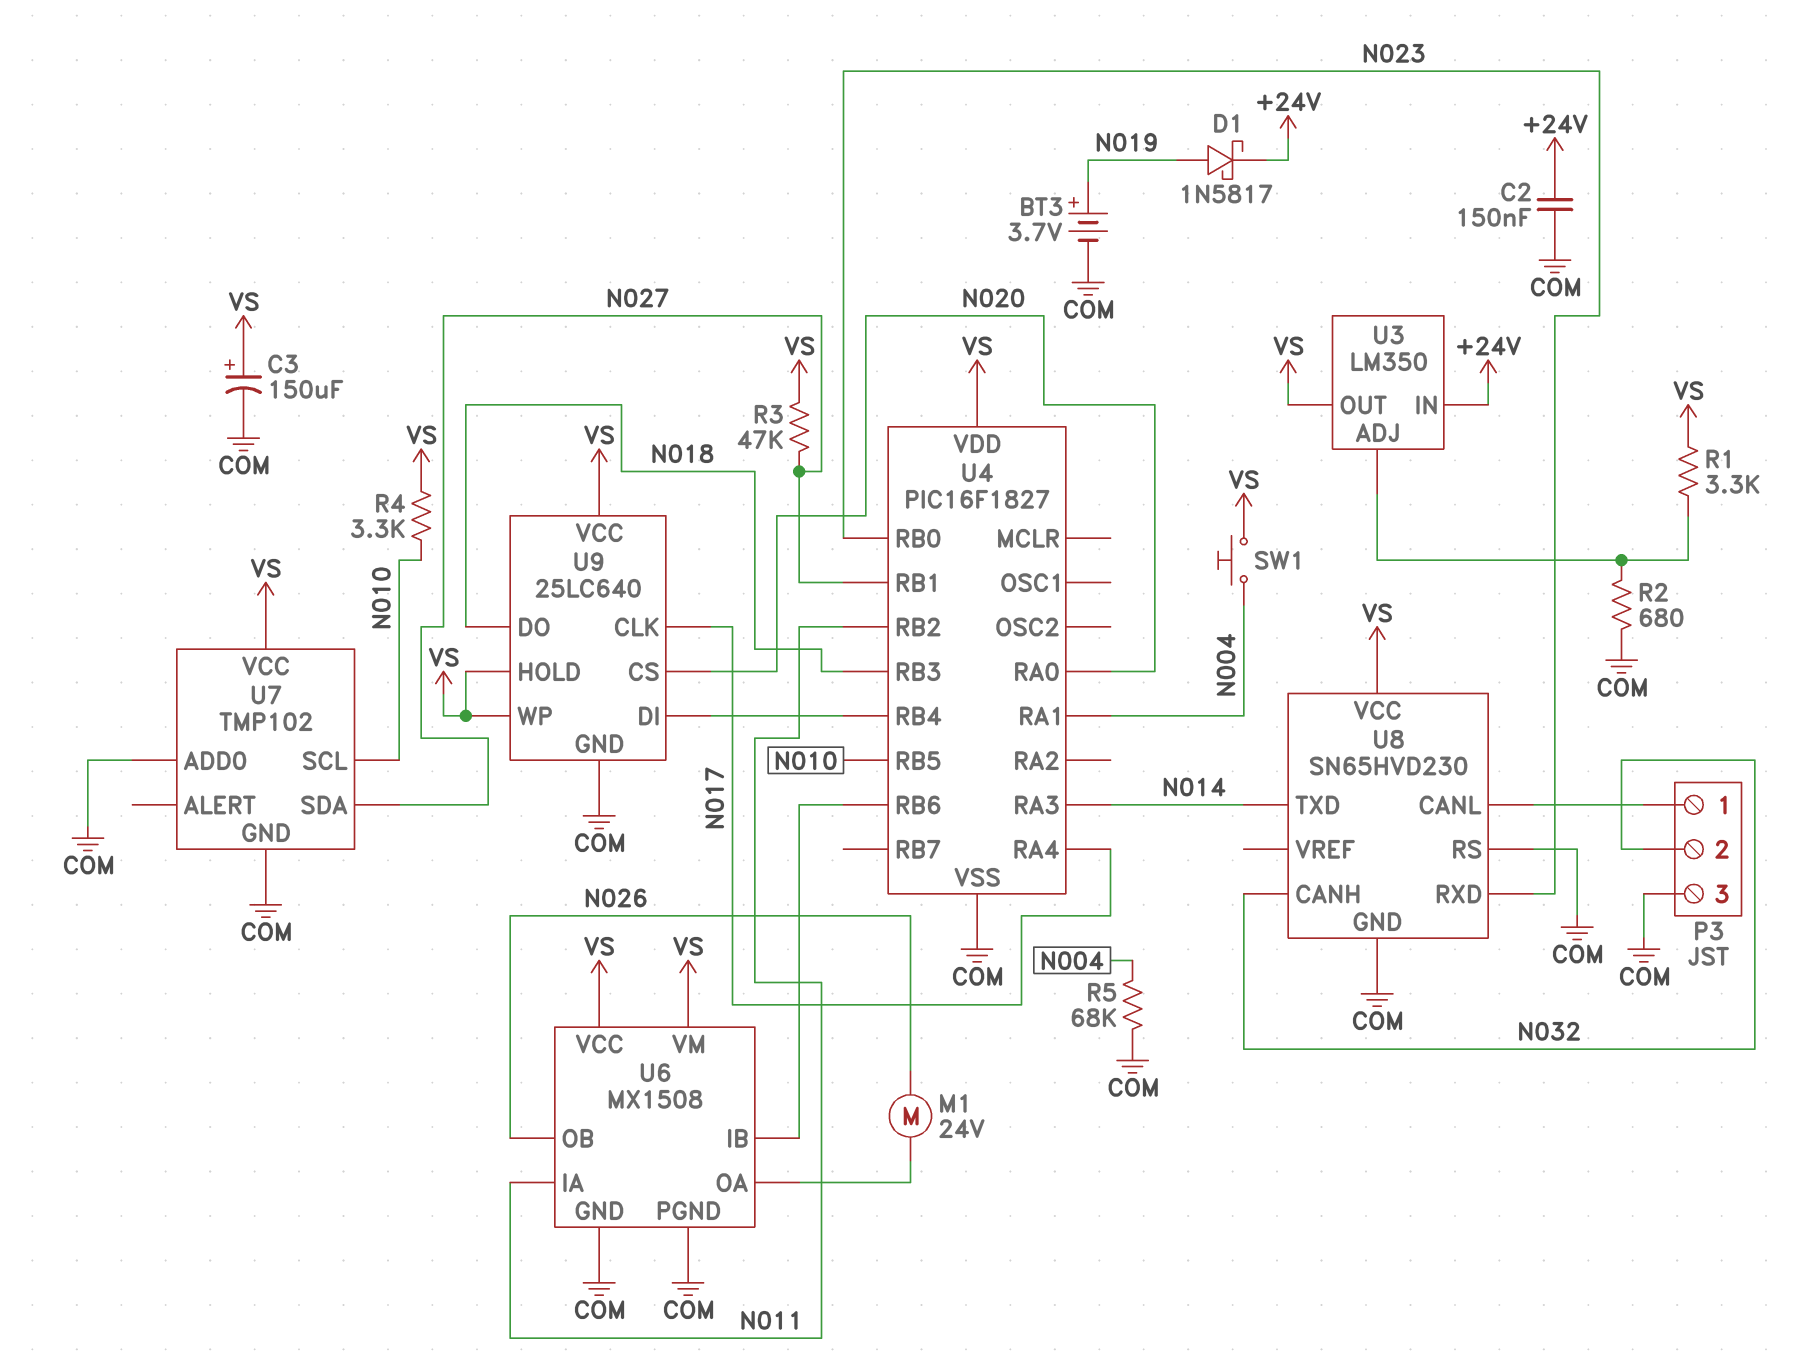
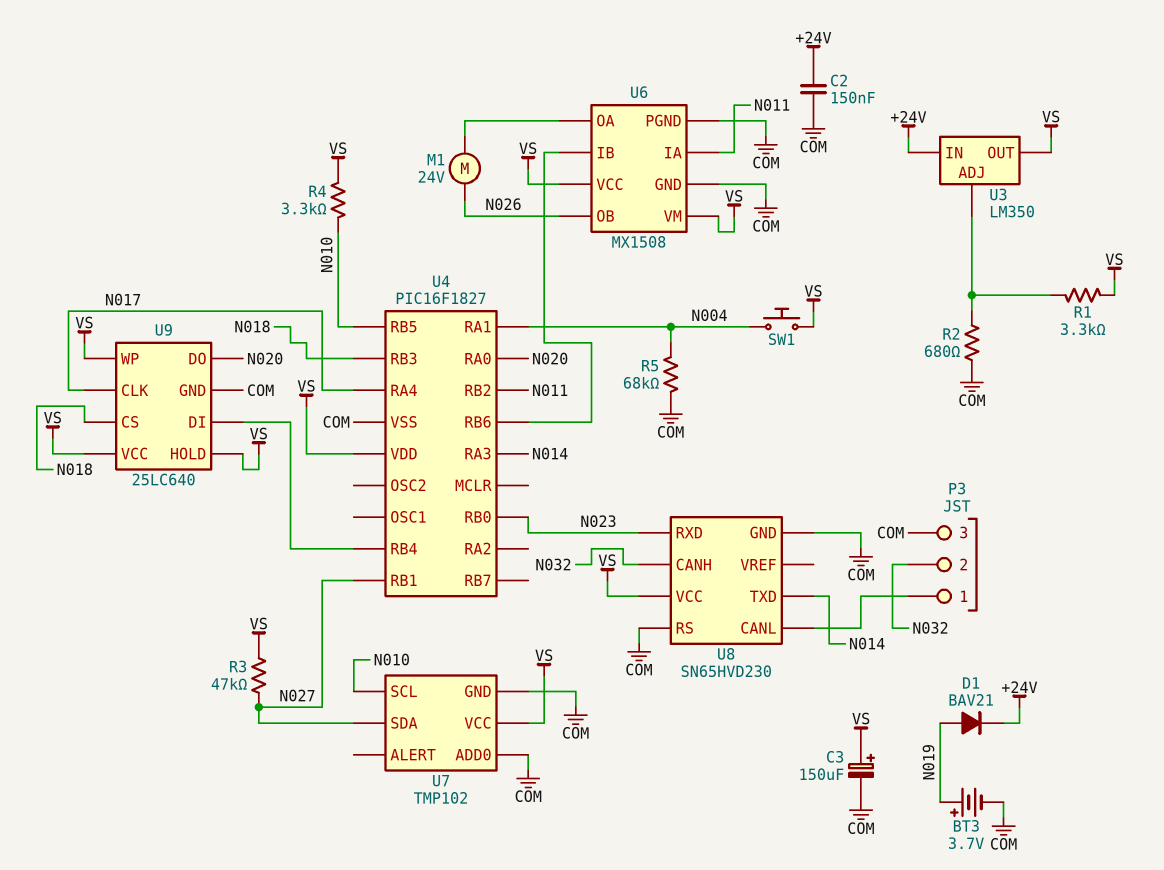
D1: schottky 1N5817 (A N019, K +24V) -> diode BAV21 (A N019, K +24V)
U9 pin CS: N020 -> N018
U9 pin DO: N018 -> N020

